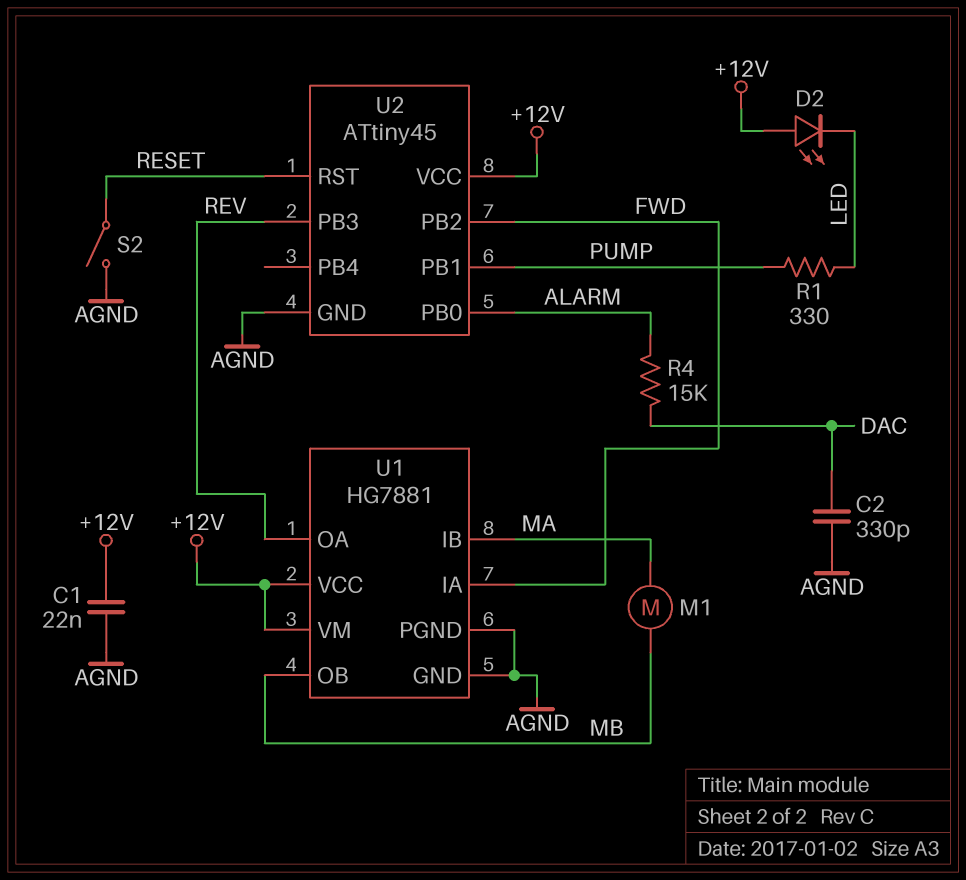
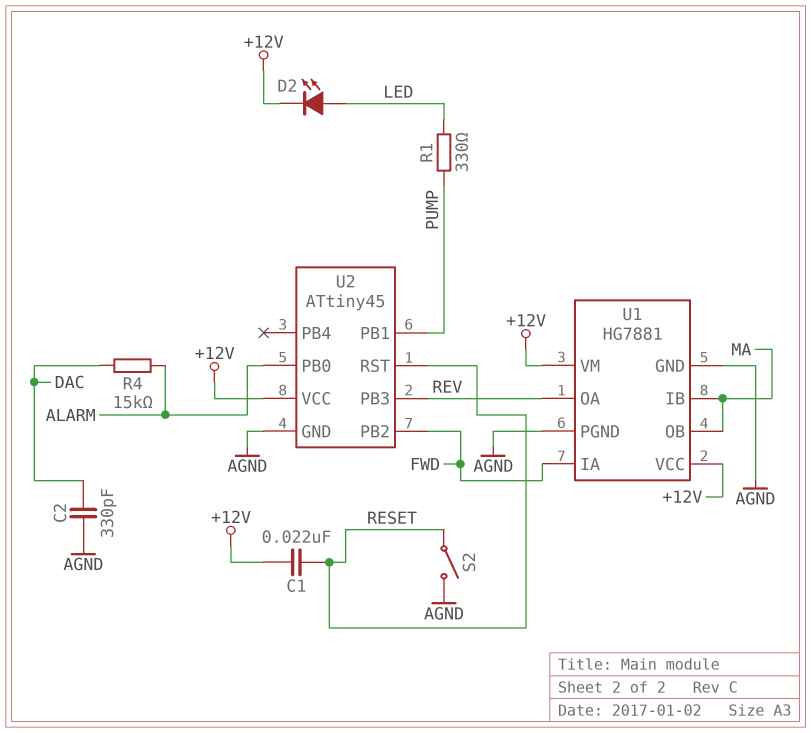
C1: 22nF (+12V, AGND) -> 22nF (+12V, RESET)
D2: LED (A +12V, K LED) -> LED (A LED, K +12V)
M1: motor (MA, MB) -> none
U1 pin OB: MB -> MA

